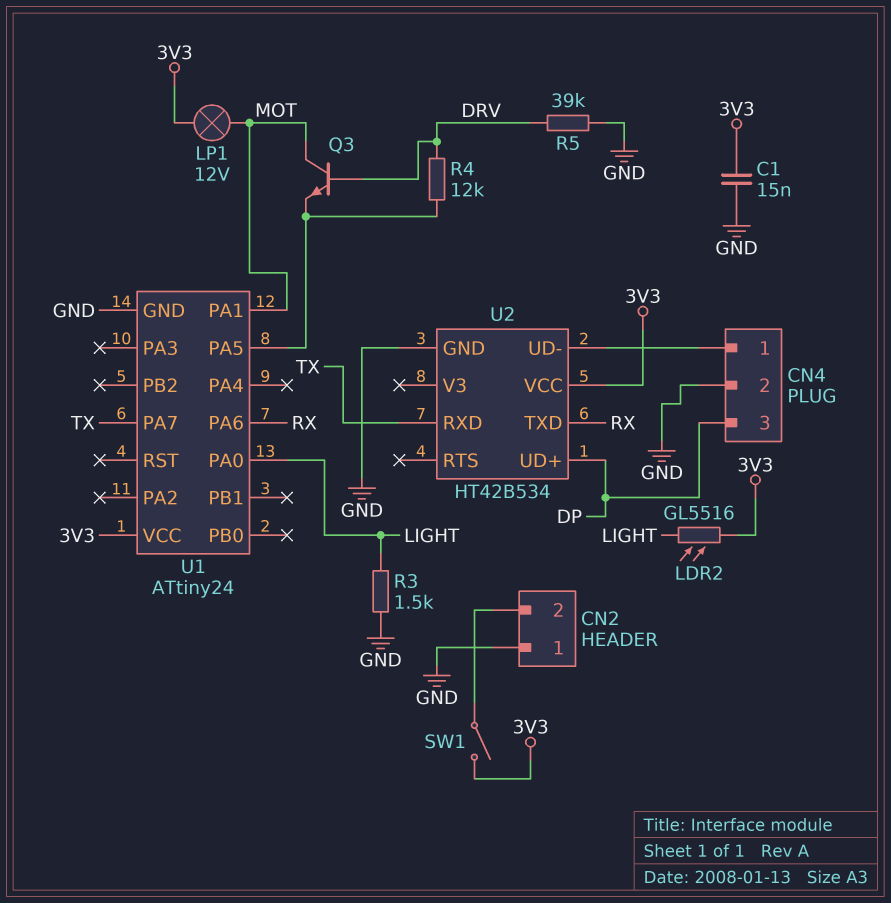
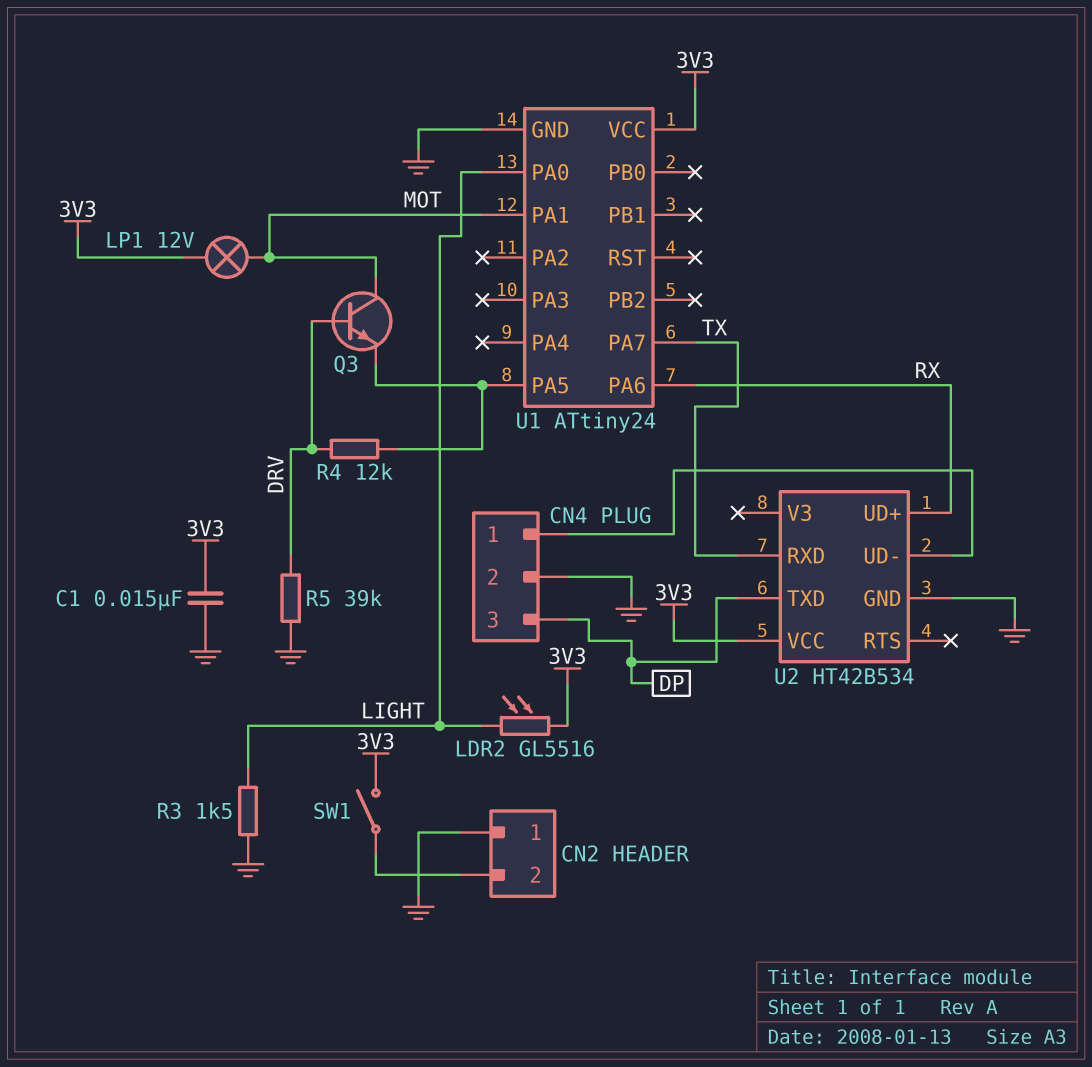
U2 pin TXD: RX -> DP
U2 pin UD+: DP -> RX

